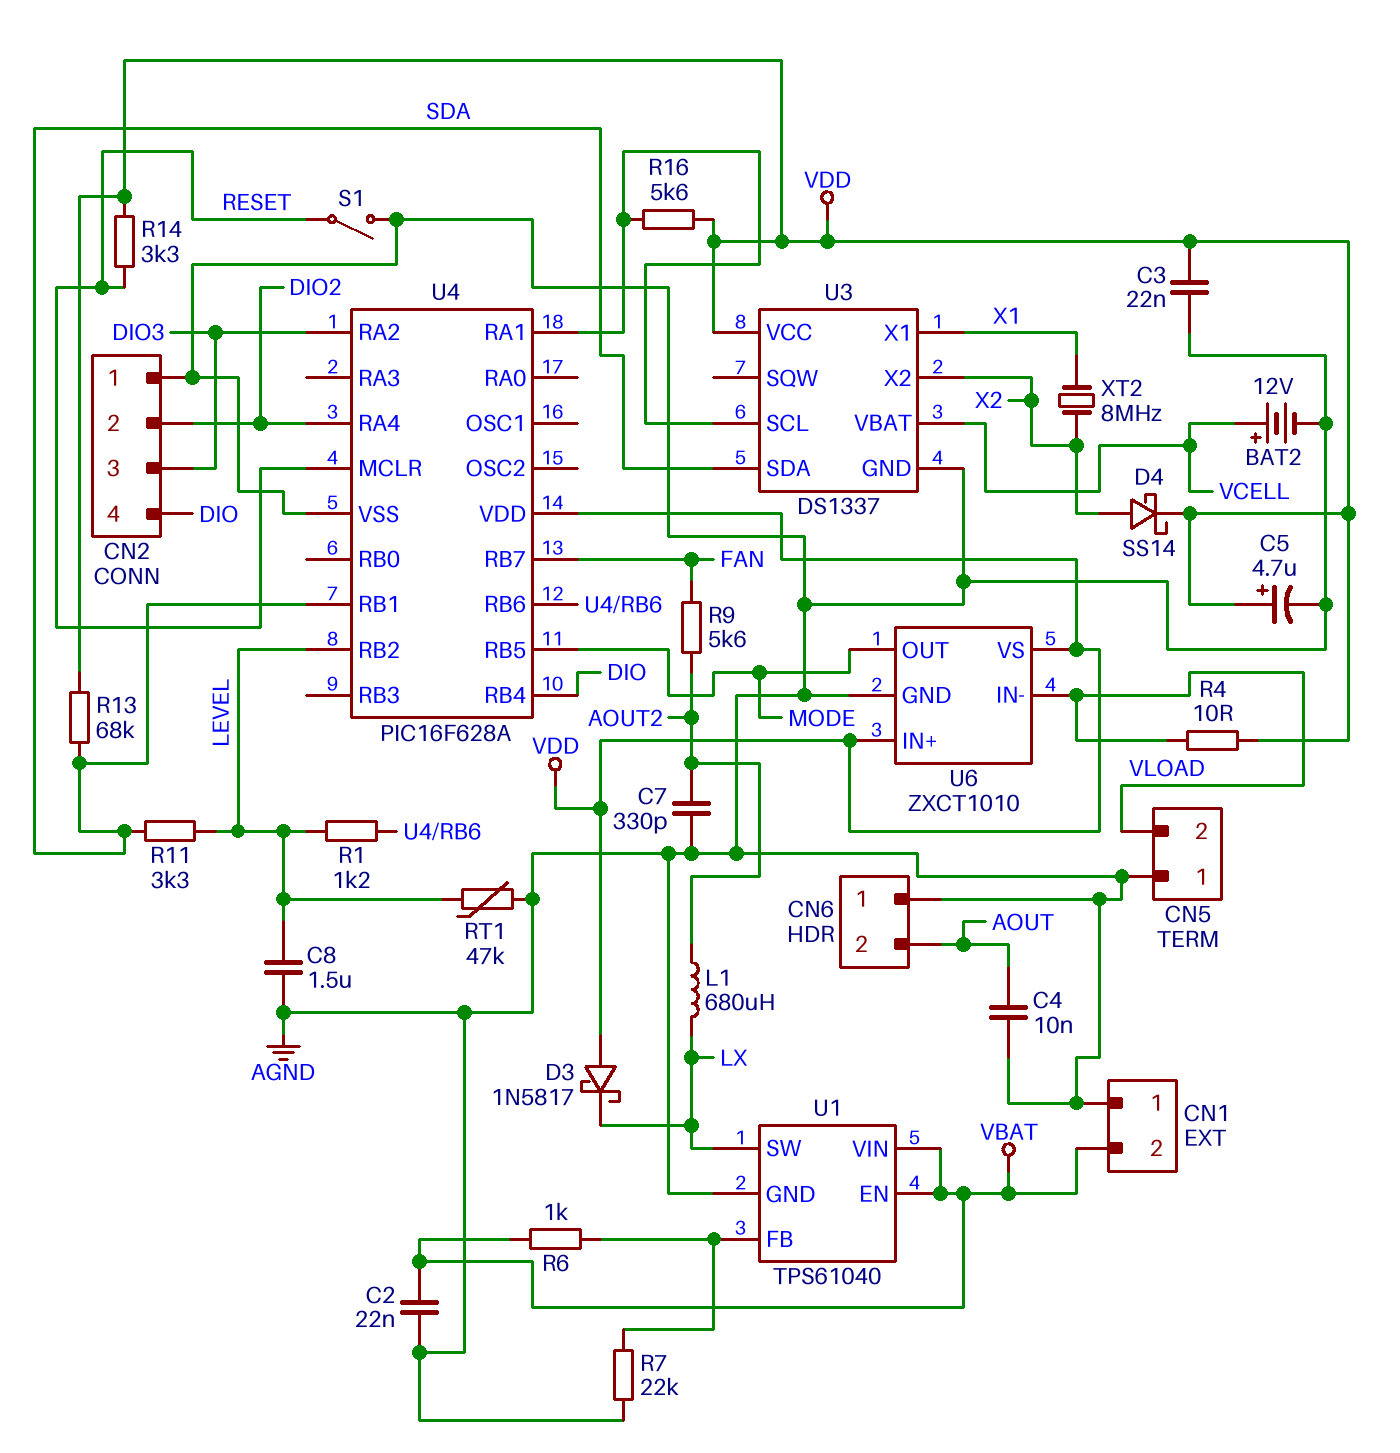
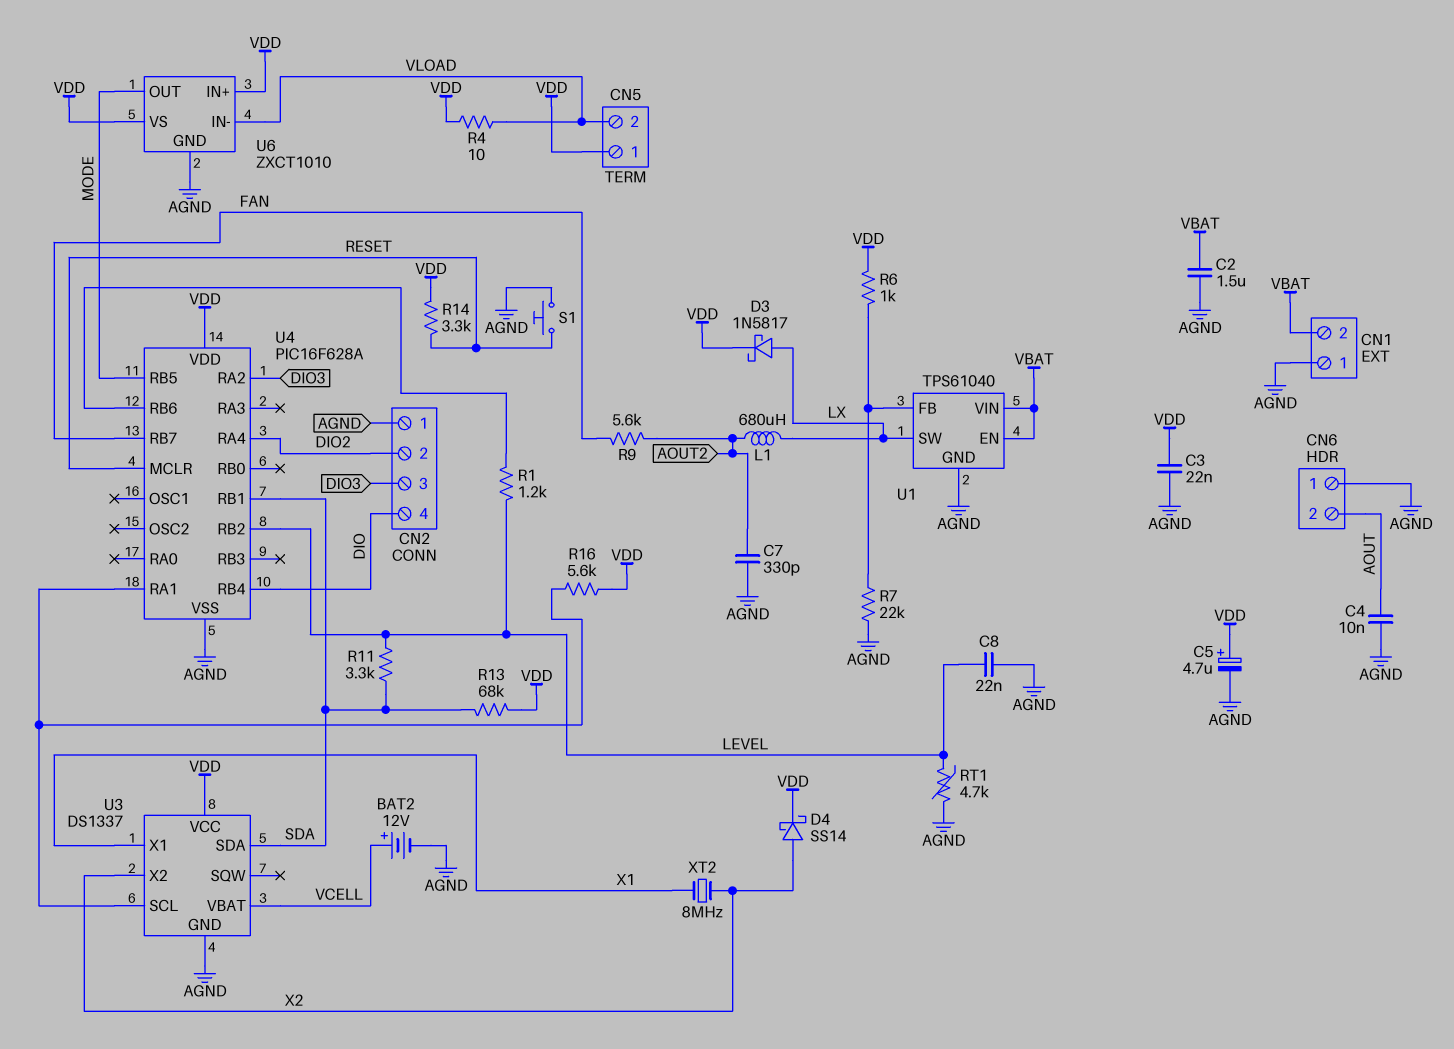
C2: 22nF (AGND, VBAT) -> 1.5uF (AGND, VBAT)
C8: 1.5uF (AGND, LEVEL) -> 22nF (AGND, LEVEL)
CN5 pin 1: AGND -> VDD
D3: schottky 1N5817 (A VDD, K LX) -> schottky 1N5817 (A LX, K VDD)
R6: 1k (U1/FB, VBAT) -> 1k (U1/FB, VDD)
RT1: 47k (AGND, LEVEL) -> 4.7k (AGND, LEVEL)
S1: switch (AGND, RESET) -> button (AGND, RESET)

